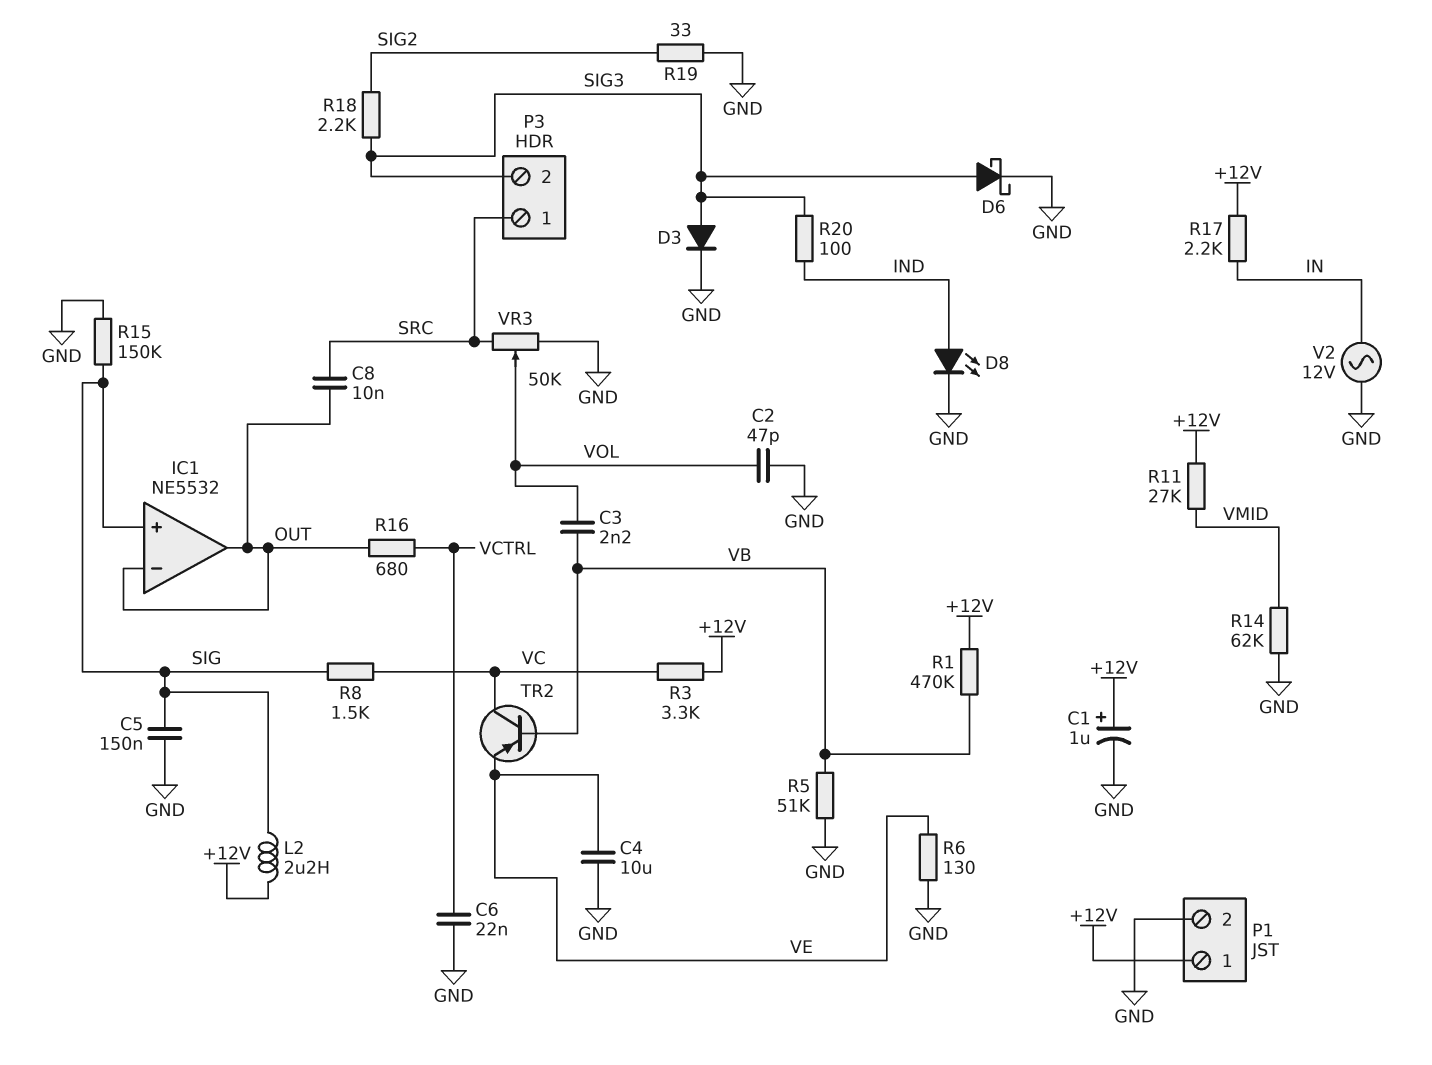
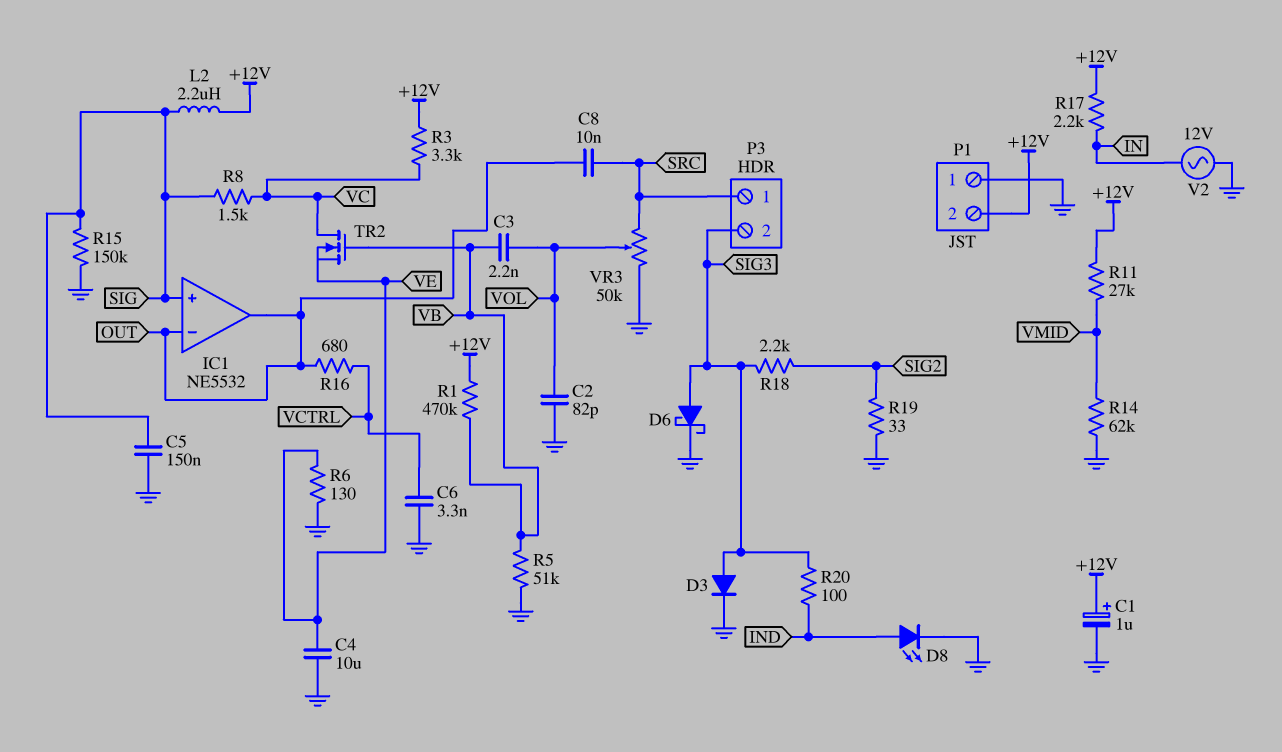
C2: 47pF (GND, VOL) -> 82pF (GND, VOL)
C6: 22nF (GND, VCTRL) -> 3.3nF (GND, VCTRL)
P1 pin 1: +12V -> GND
P1 pin 2: GND -> +12V
TR2: PNP (B VB, C VC, E VE) -> NMOS (G VB, D VC, S VE)

